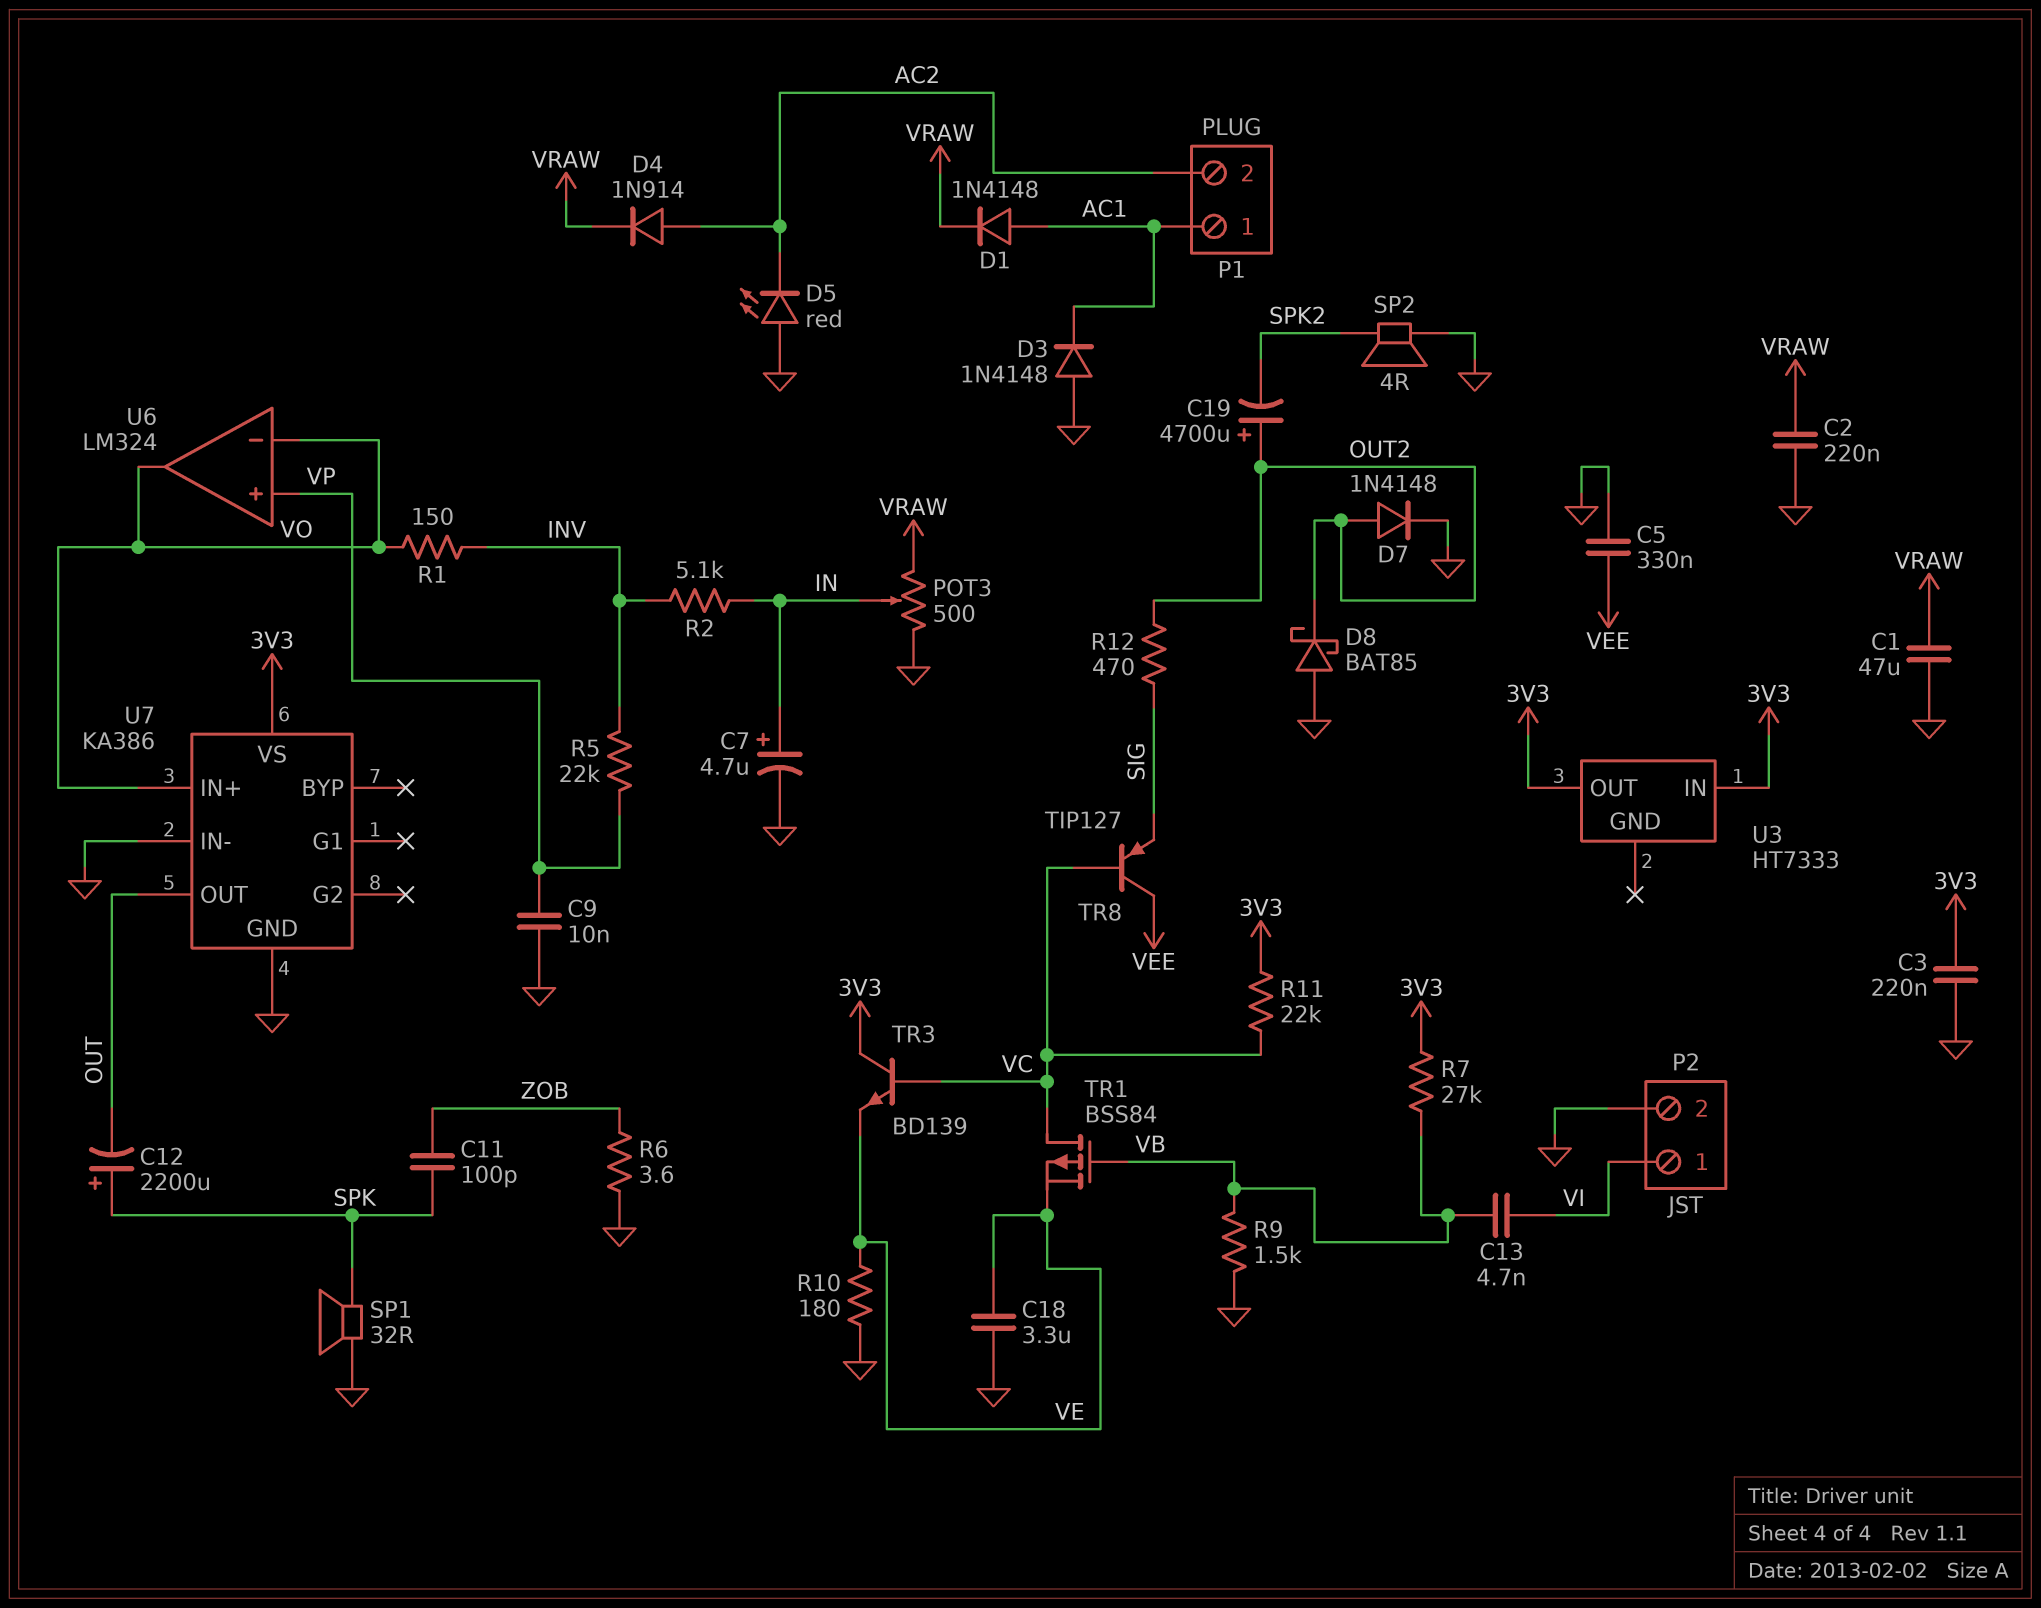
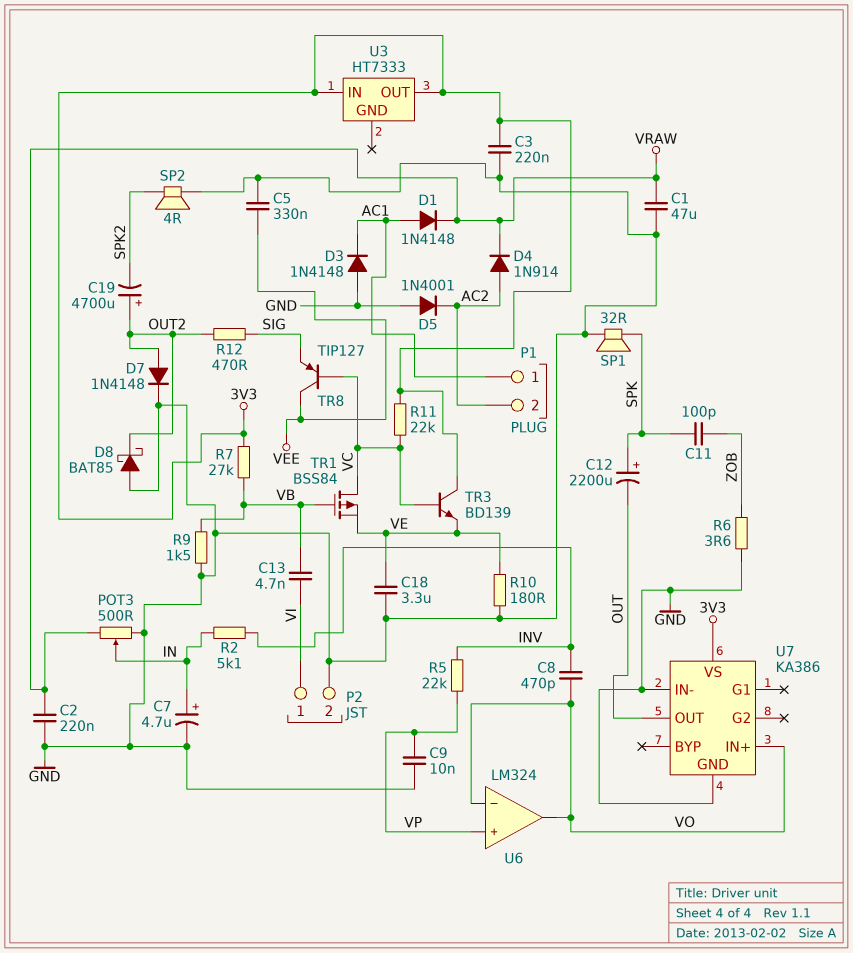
C8: none -> 470pF (INV, VO)
D5: LED red (A GND, K AC2) -> diode 1N4001 (A GND, K AC2)
R1: 150 (INV, VO) -> none

